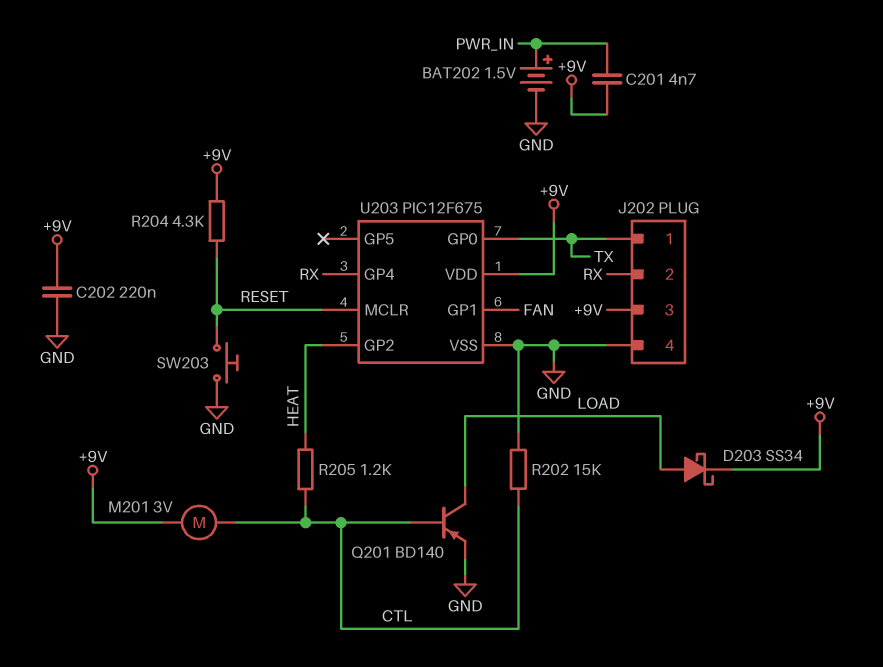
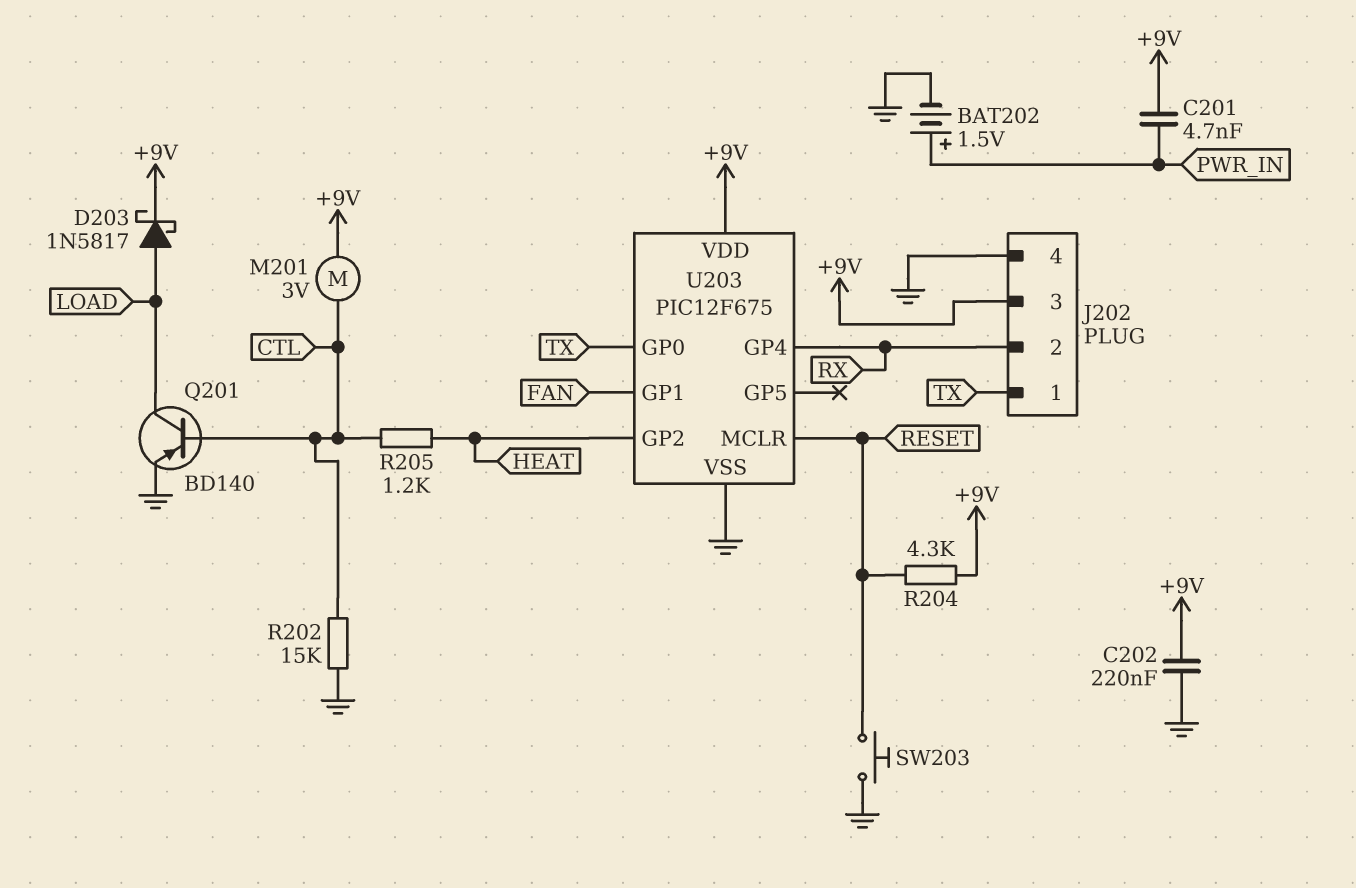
D203: schottky SS34 (A LOAD, K +9V) -> schottky 1N5817 (A LOAD, K +9V)

